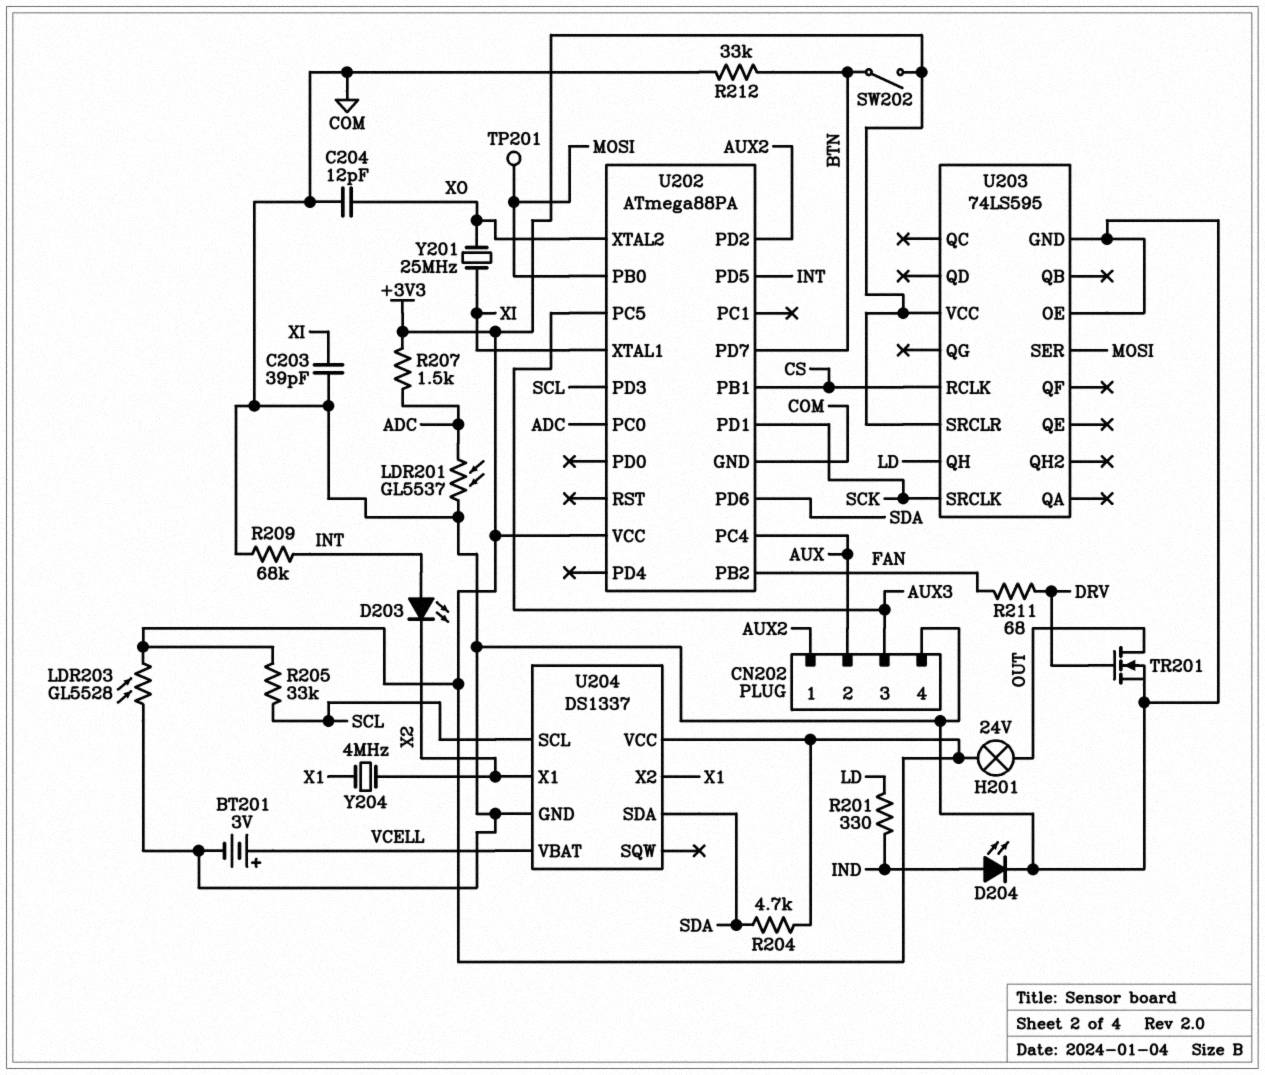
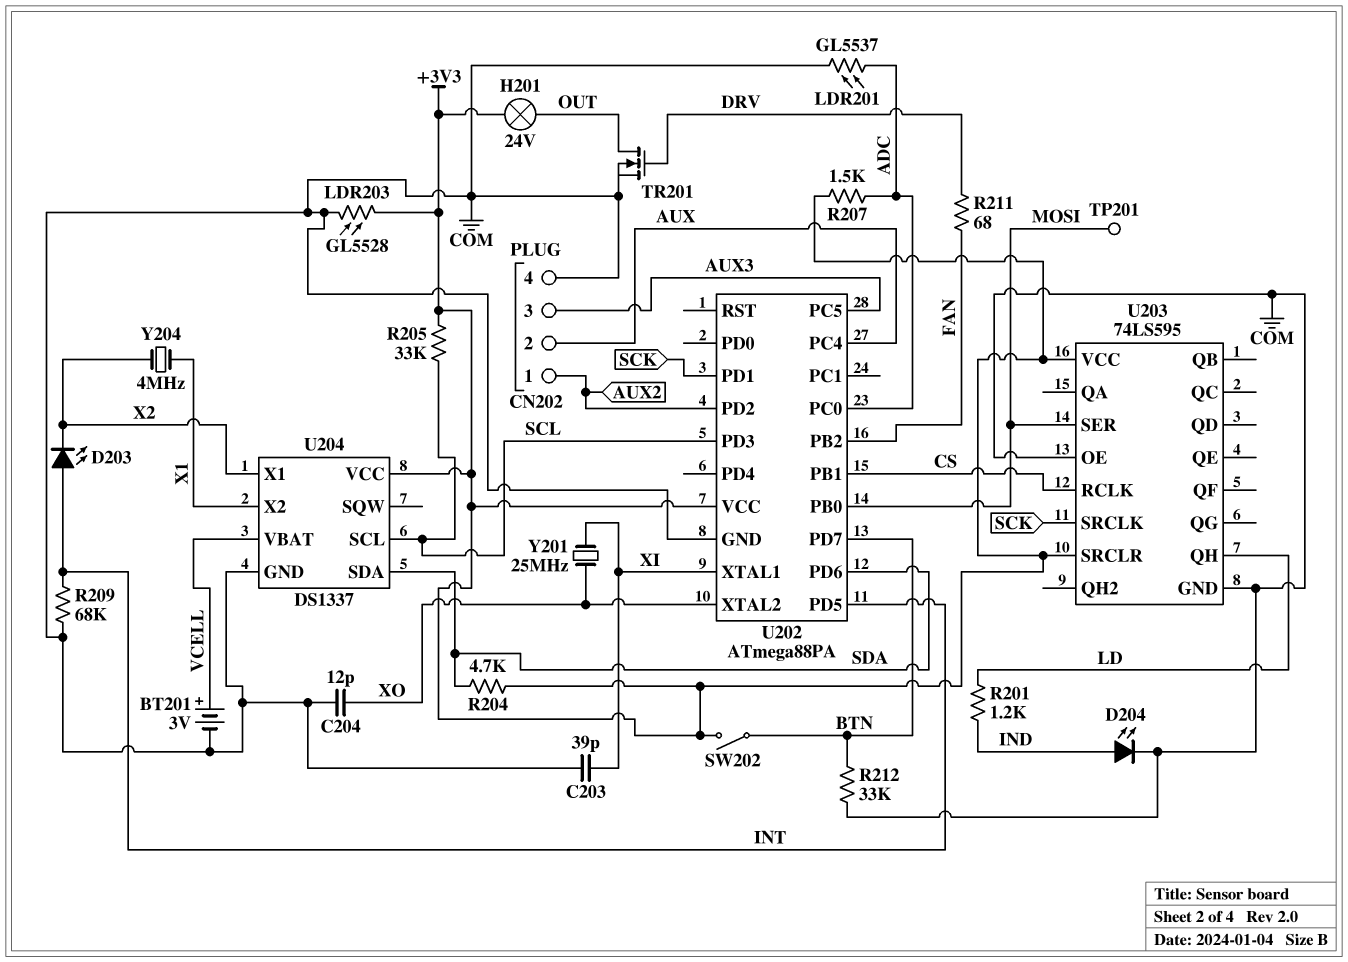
R201: 330 (IND, LD) -> 1.2k (IND, LD)

